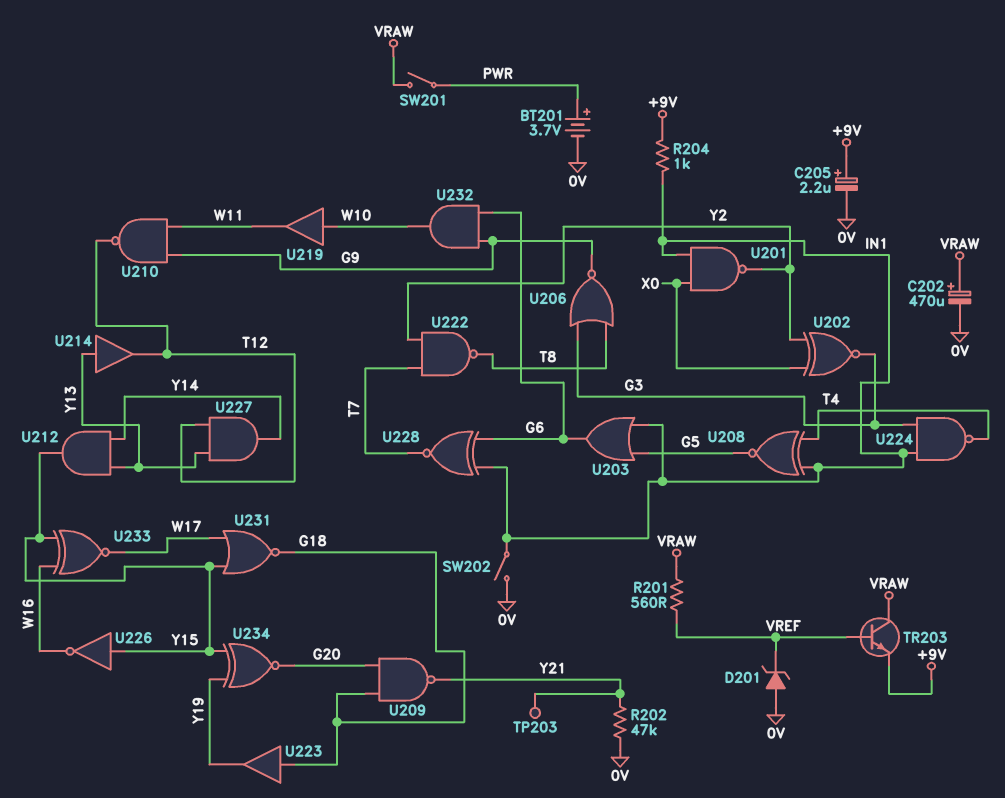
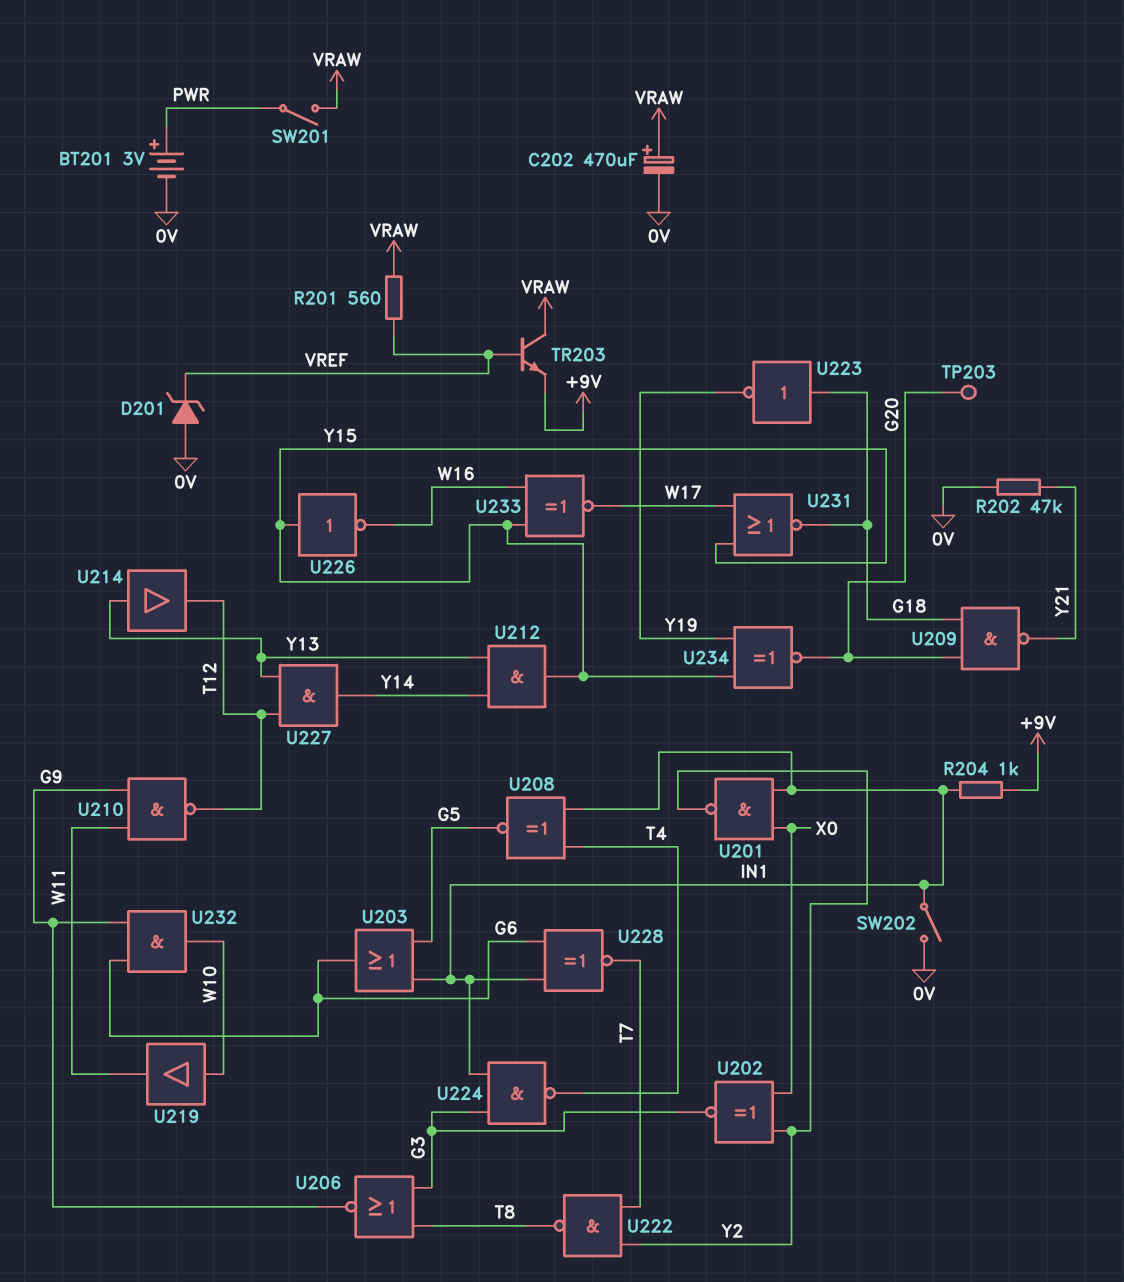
BT201: 3.7V (plus PWR, minus 0V) -> 3V (plus PWR, minus 0V)
C205: 2.2uF (plus +9V, minus 0V) -> none
TP203: test point (Y21) -> test point (G20)
U223: buffer (in G18, out Y19) -> NOT (in G18, out Y19)

